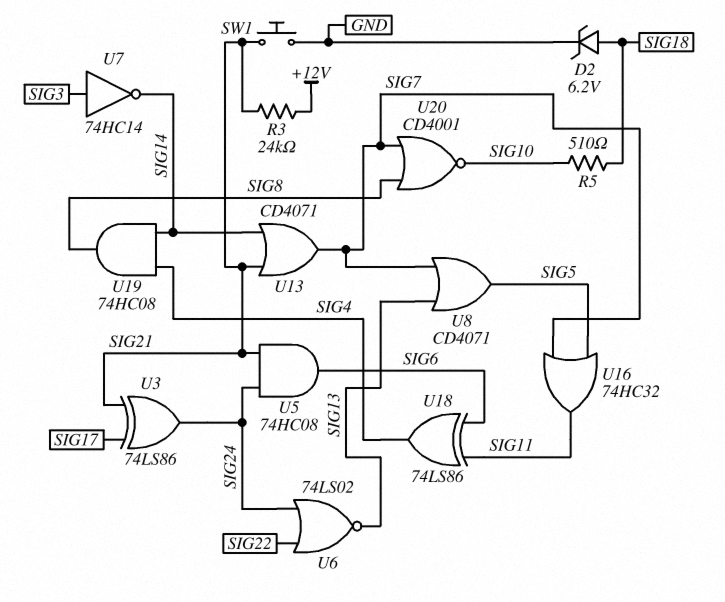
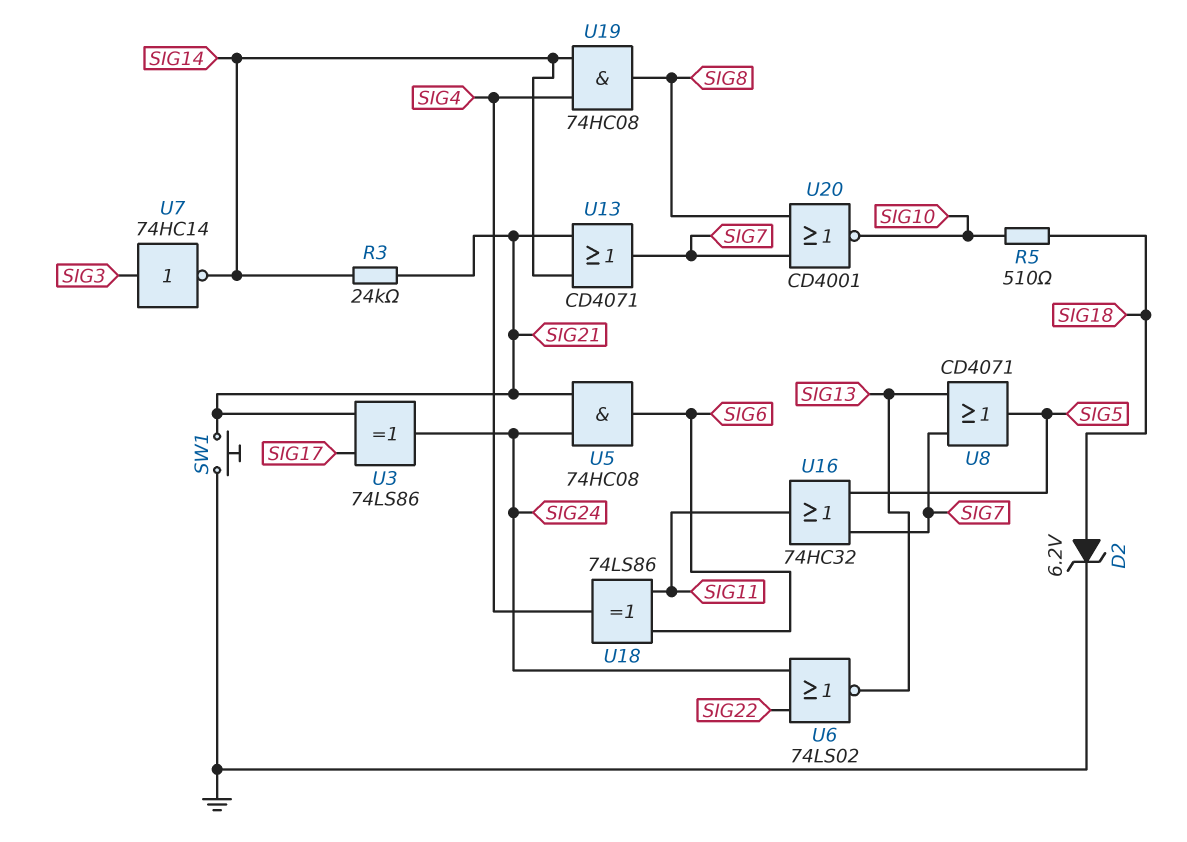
R3: 24k (+12V, SIG21) -> 24k (SIG14, SIG21)

